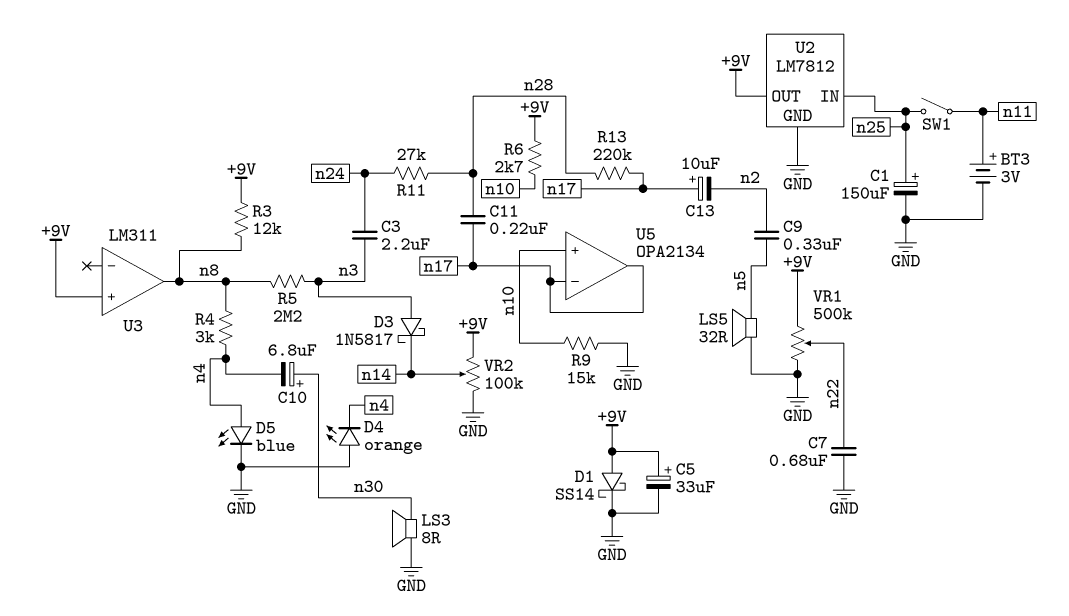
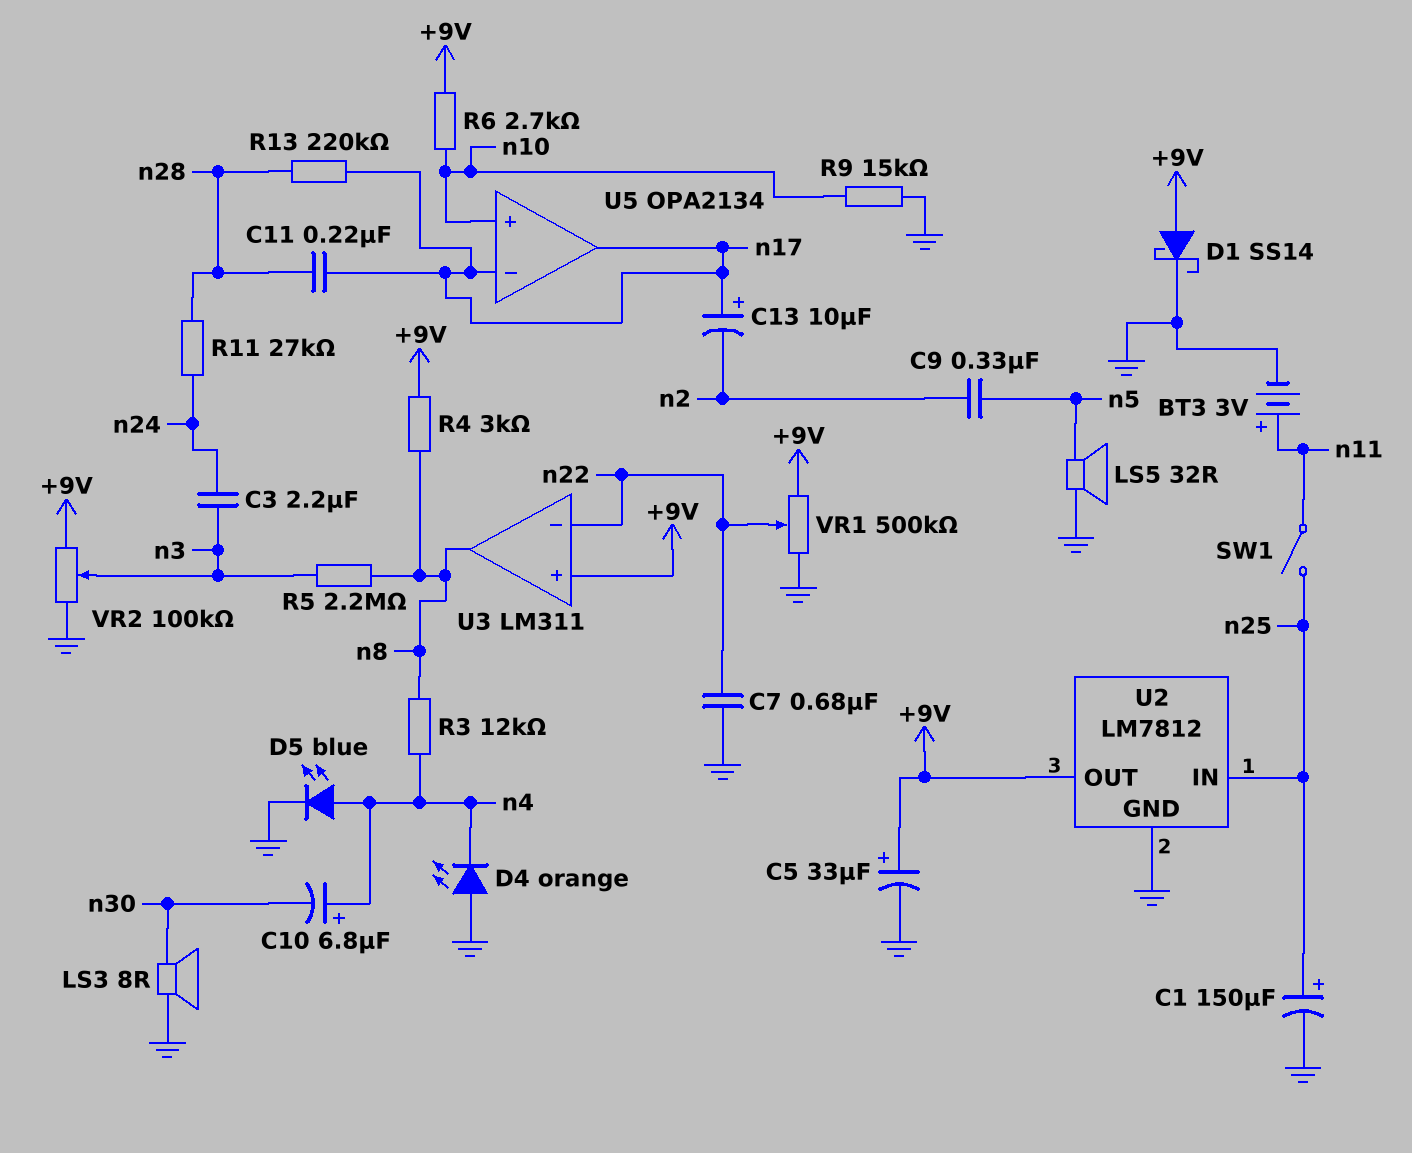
C10: 6.8uF (plus n30, minus n4) -> 6.8uF (plus n4, minus n30)
D3: schottky 1N5817 (A n3, K n14) -> none
R3: 12k (+9V, n8) -> 12k (n4, n8)
R4: 3k (n4, n8) -> 3k (+9V, n8)
U3 pin in-: none -> n22
VR2: 100k (+9V, GND, wiper n14) -> 100k (+9V, GND, wiper n3)

